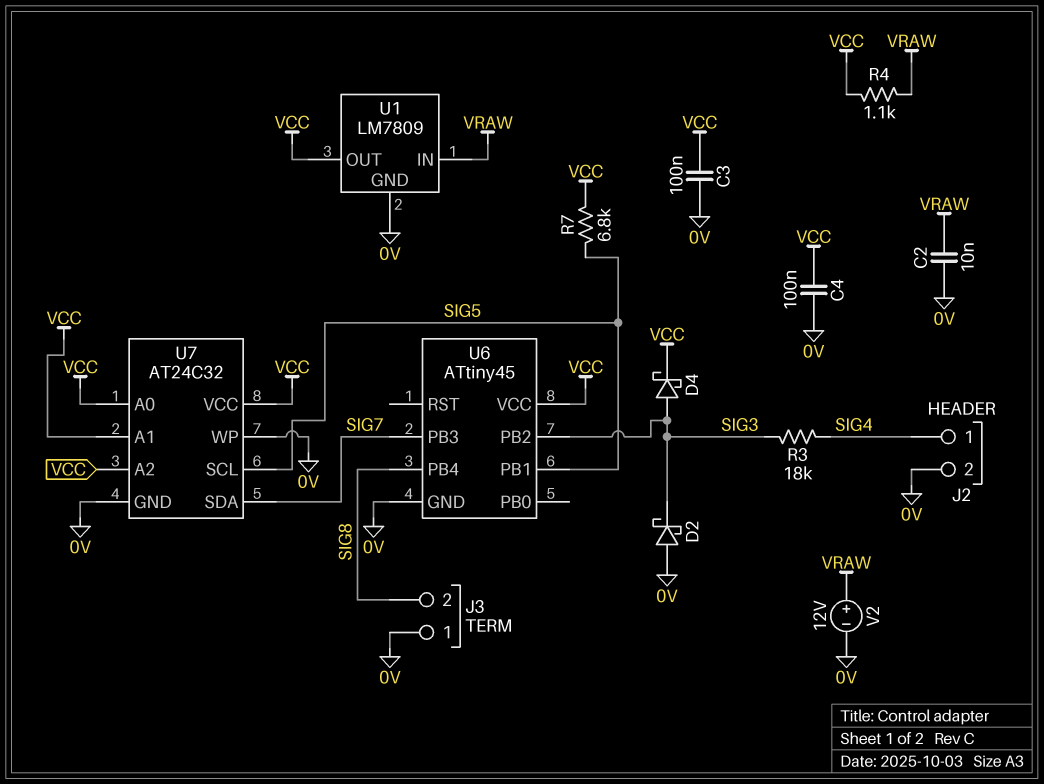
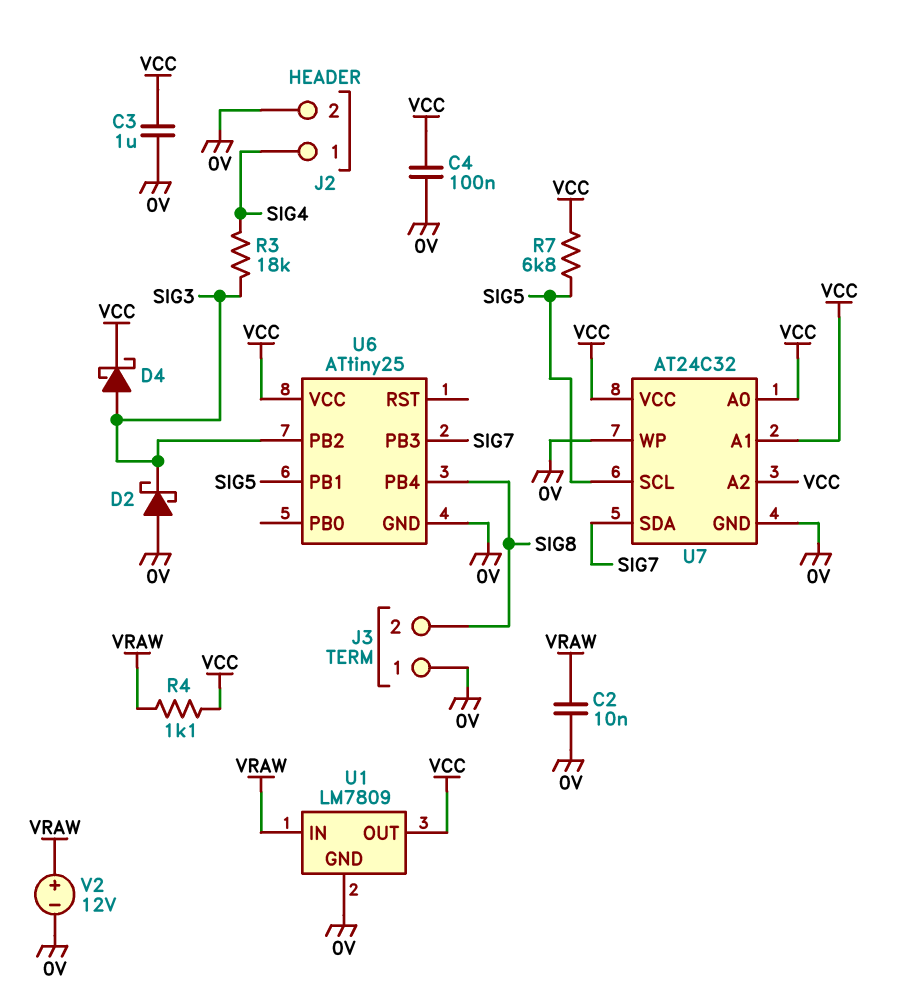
C3: 100nF (0V, VCC) -> 1uF (0V, VCC)
U6: ATtiny45 -> ATtiny25

